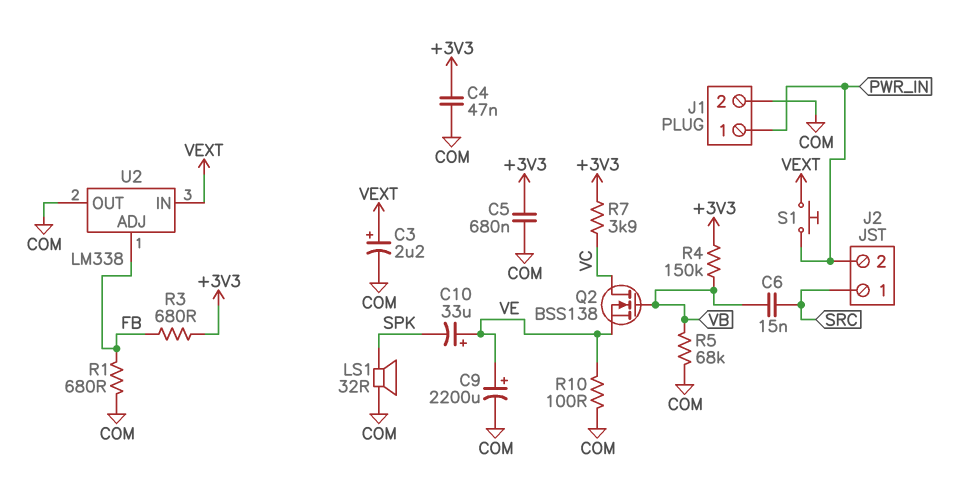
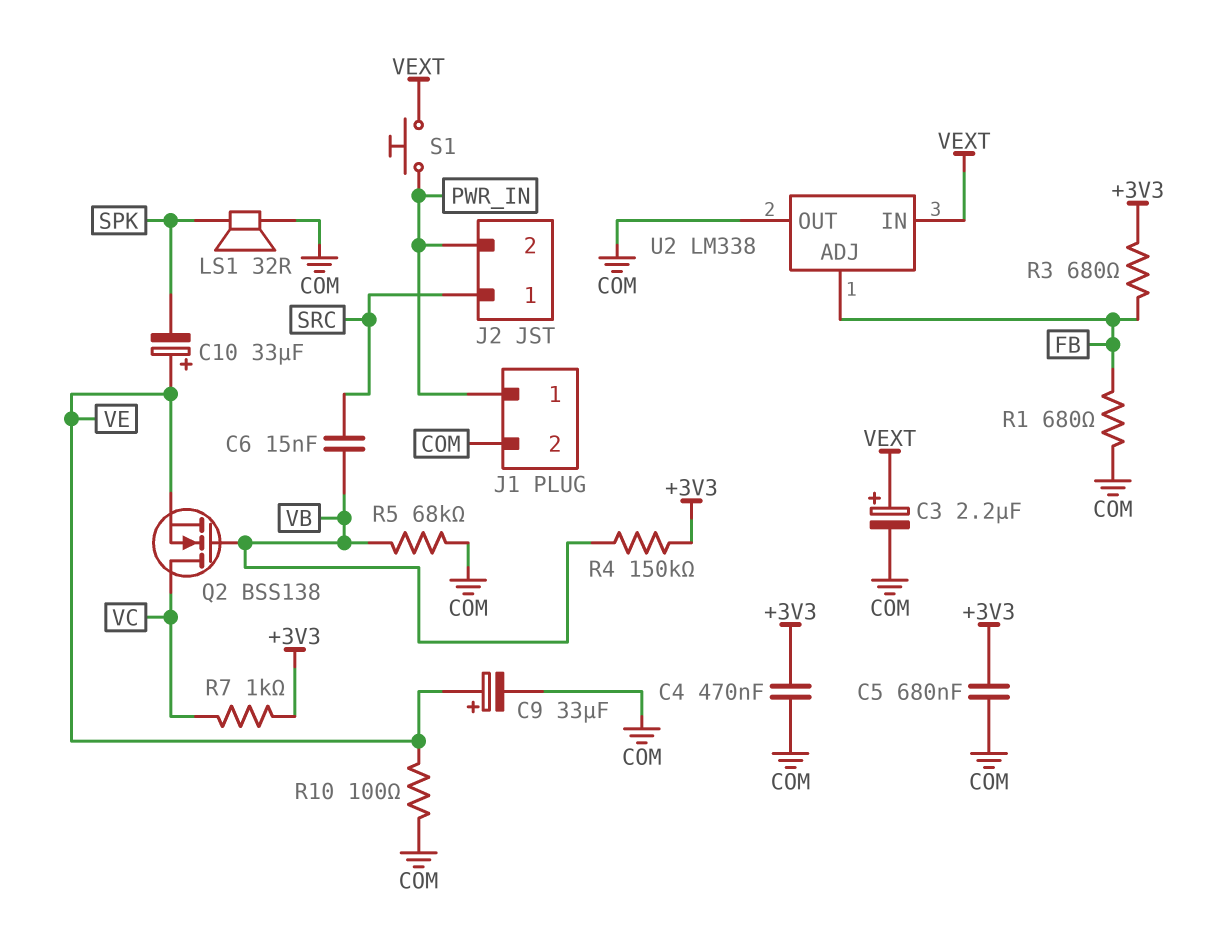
C4: 47nF (+3V3, COM) -> 470nF (+3V3, COM)
C9: 2200uF (plus VE, minus COM) -> 33uF (plus VE, minus COM)
R7: 3.9k (+3V3, VC) -> 1k (+3V3, VC)

